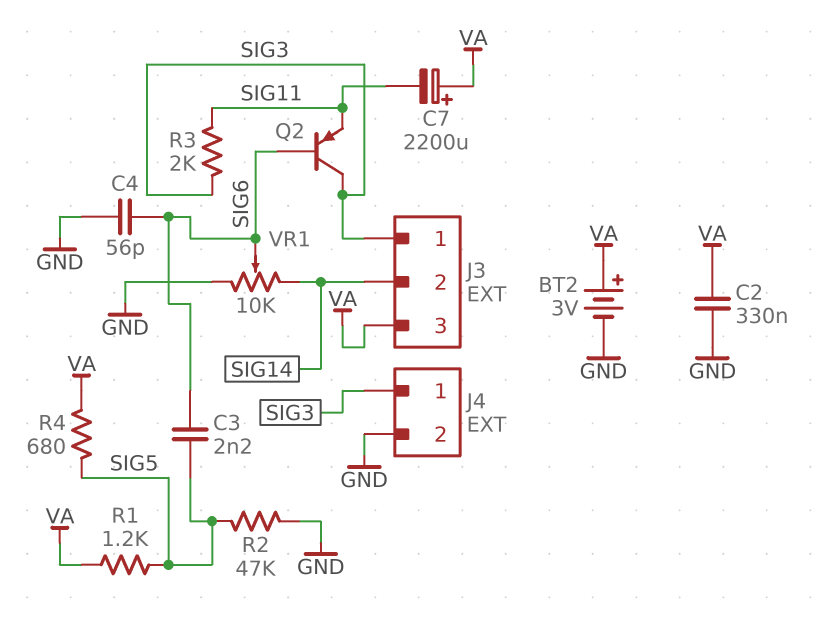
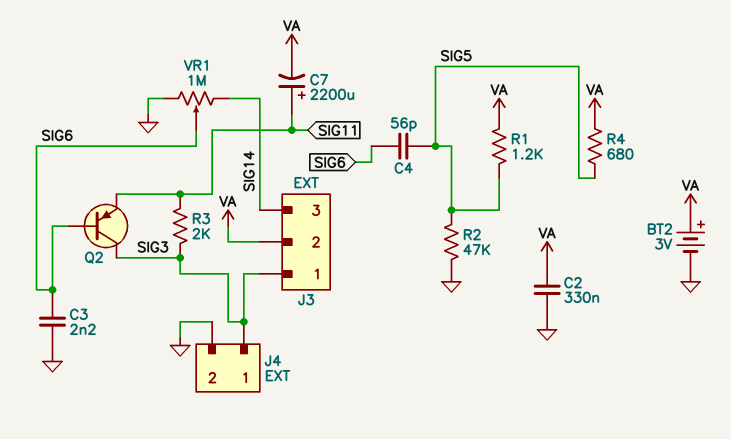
C3: 2.2nF (SIG5, SIG6) -> 2.2nF (GND, SIG6)
C4: 56pF (GND, SIG6) -> 56pF (SIG5, SIG6)
C7: 2200uF (plus VA, minus SIG11) -> 2200uF (plus SIG11, minus VA)
J3 pin 2: SIG14 -> VA
J3 pin 3: VA -> SIG14
VR1: 10k (GND, SIG14, wiper SIG6) -> 1M (GND, SIG14, wiper SIG6)

